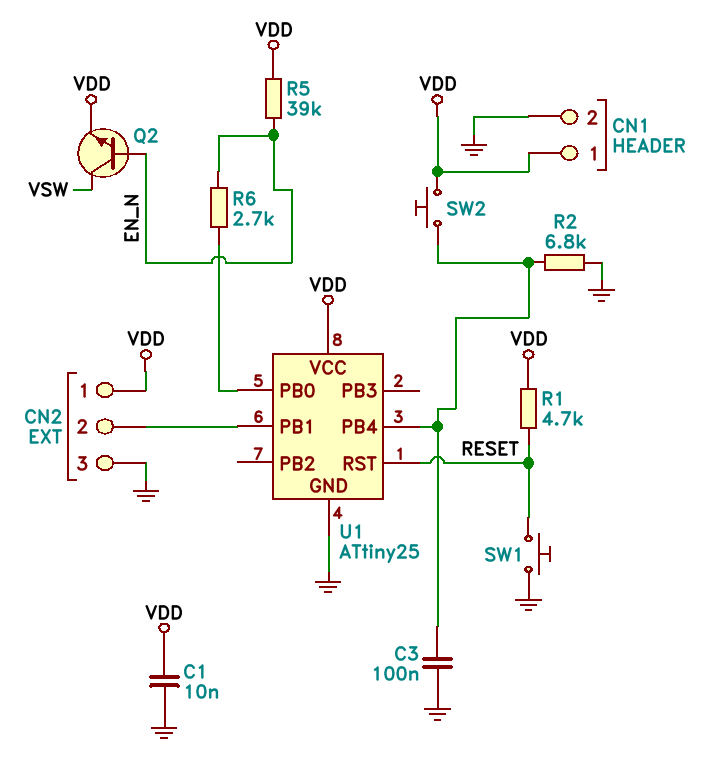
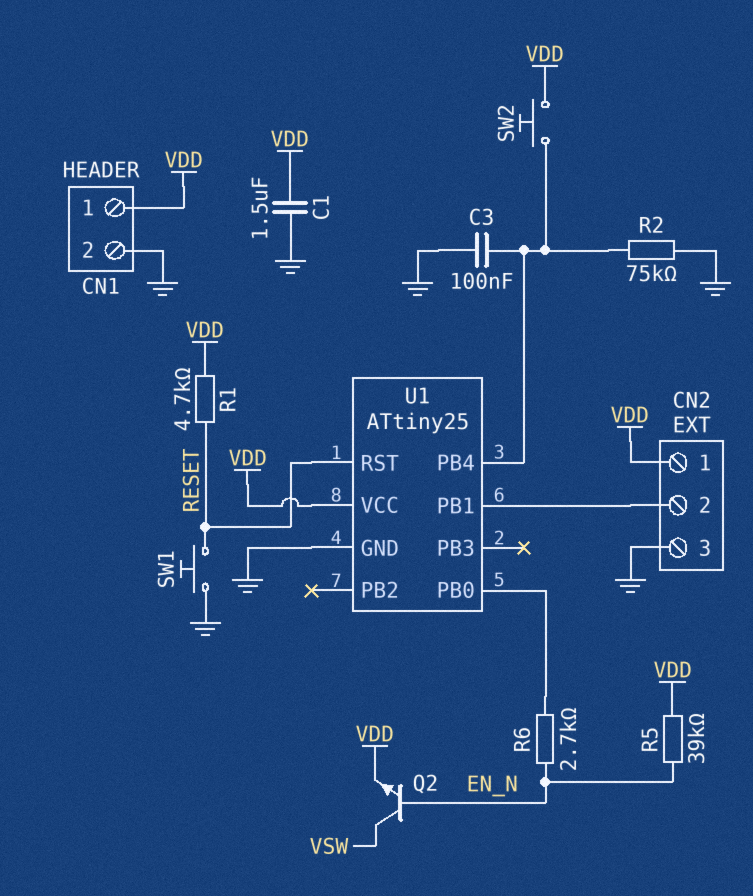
C1: 10nF (GND, VDD) -> 1.5uF (GND, VDD)
R2: 6.8k (GND, U1/PB4) -> 75k (GND, U1/PB4)

